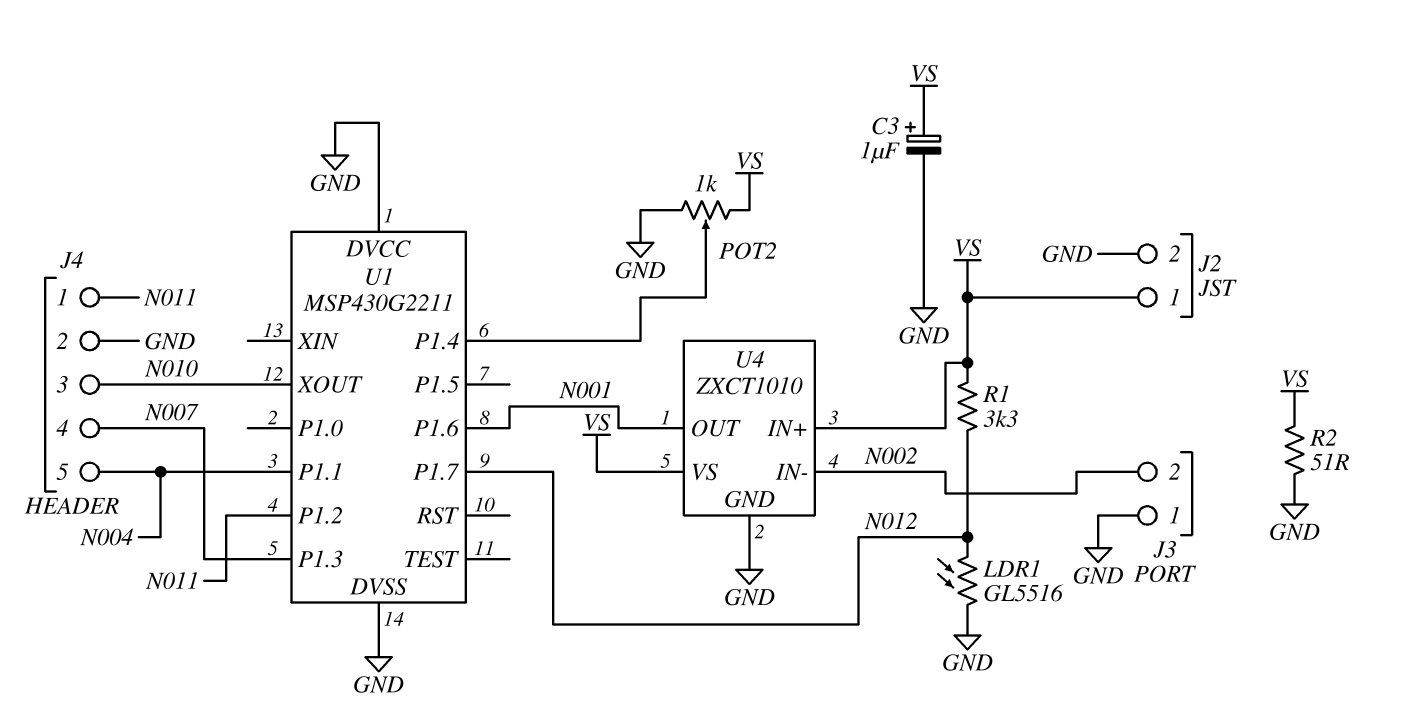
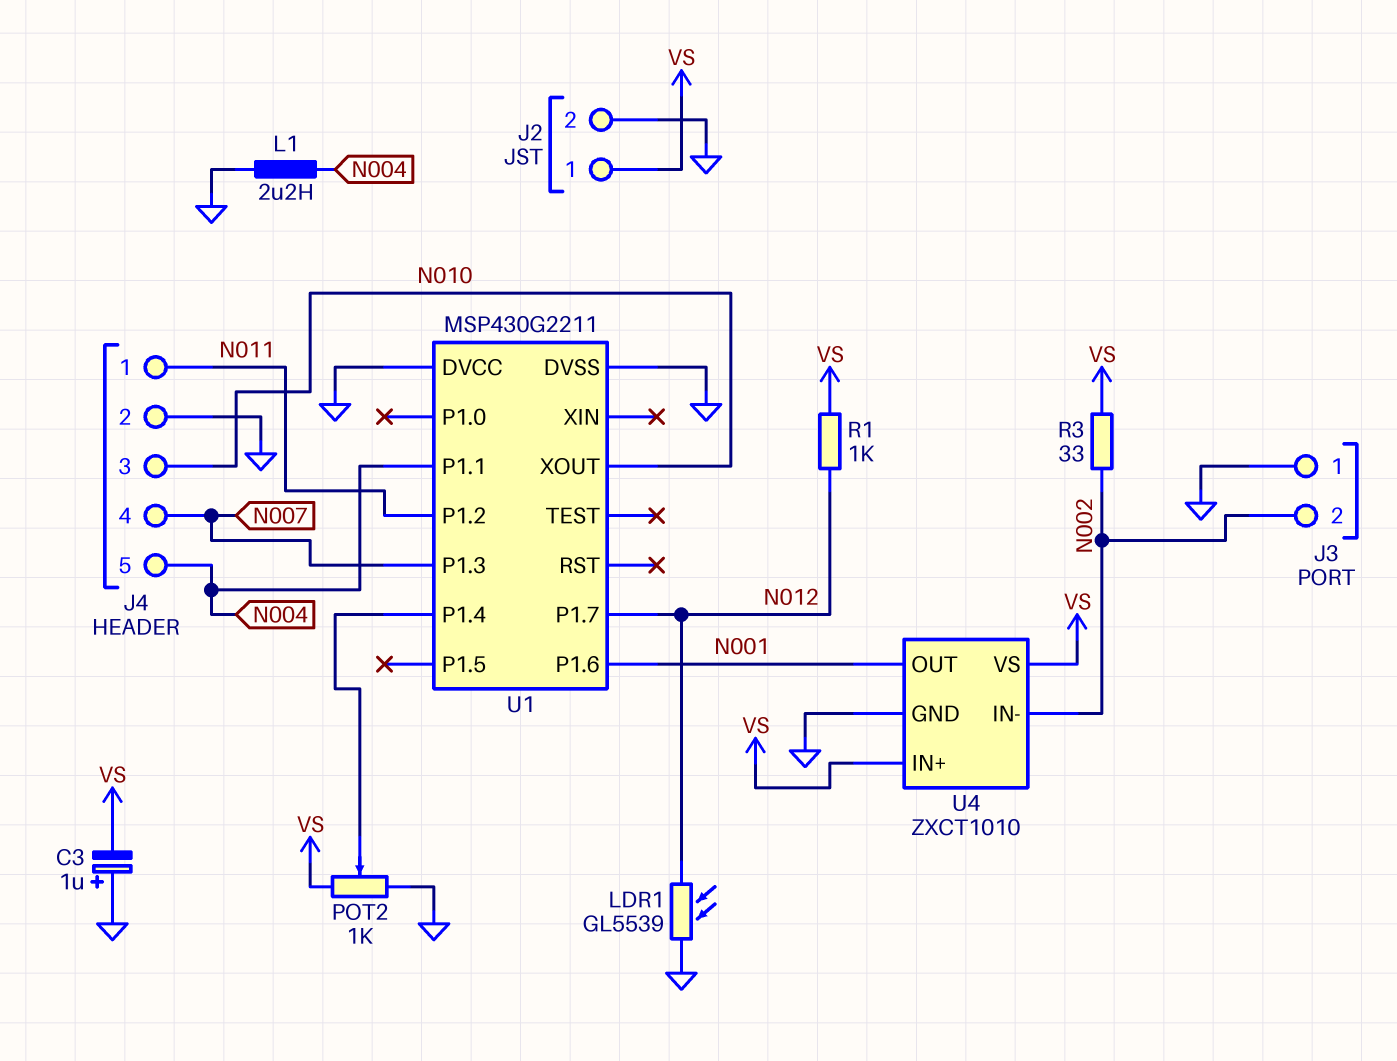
C3: 1uF (plus VS, minus GND) -> 1uF (plus GND, minus VS)
L1: none -> 2.2uH (GND, N004)
LDR1: GL5516 (GND, N012) -> GL5539 (GND, N012)
R1: 3.3k (N012, VS) -> 1k (N012, VS)
R2: 51 (GND, VS) -> none
R3: none -> 33 (N002, VS)

